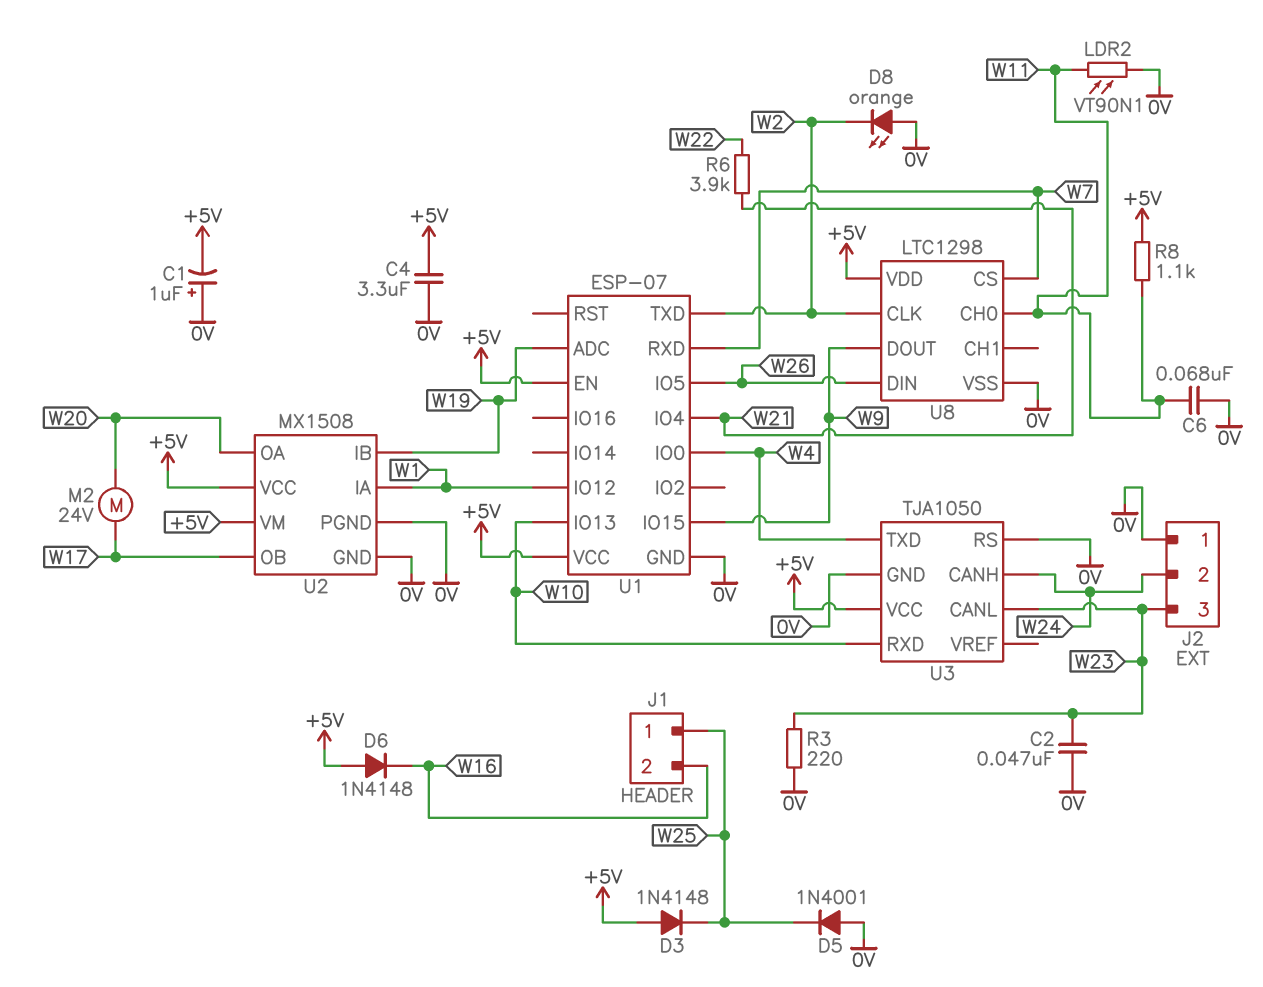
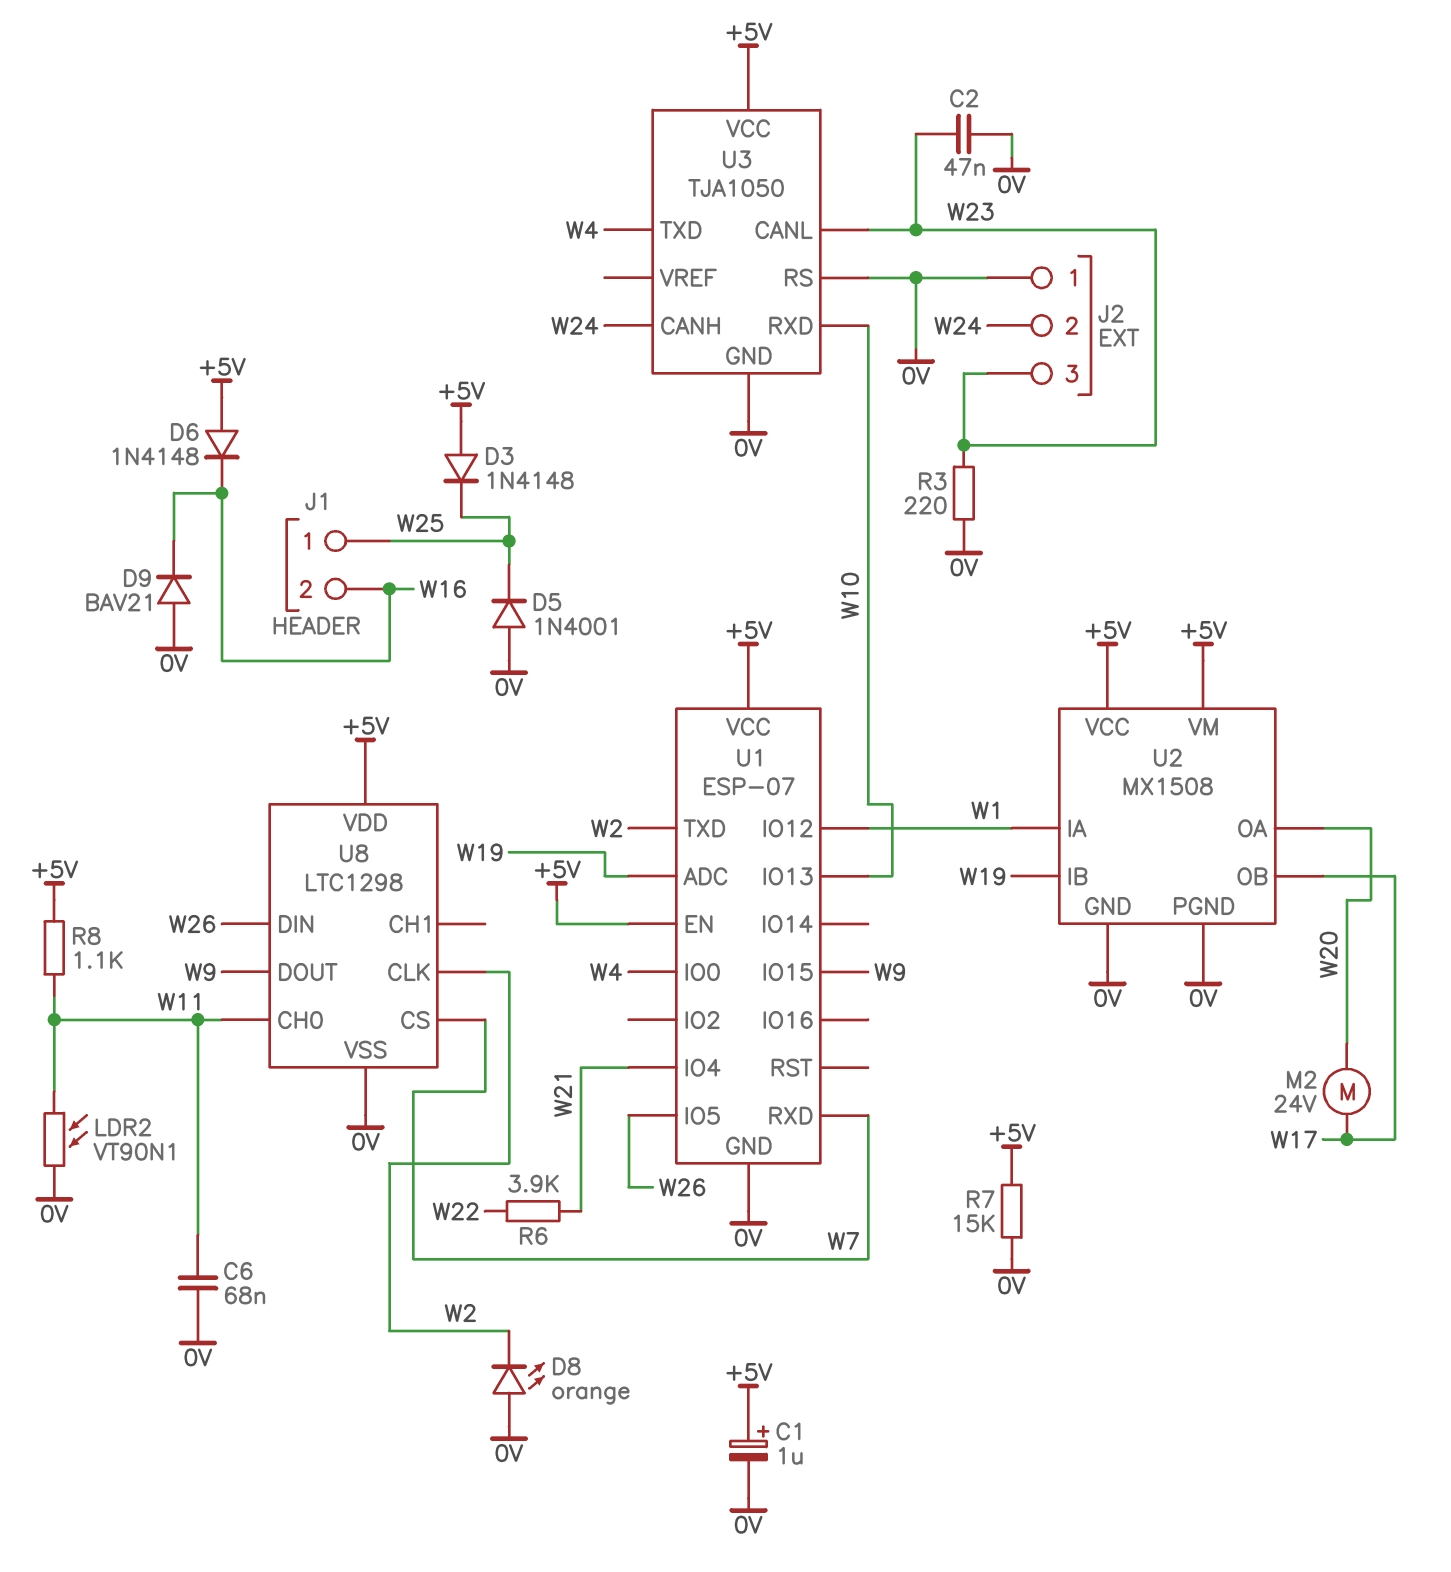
C1: 1uF (plus 0V, minus +5V) -> 1uF (plus +5V, minus 0V)
C4: 3.3uF (+5V, 0V) -> none
D9: none -> diode BAV21 (A 0V, K W16)
R7: none -> 15k (+5V, 0V)

